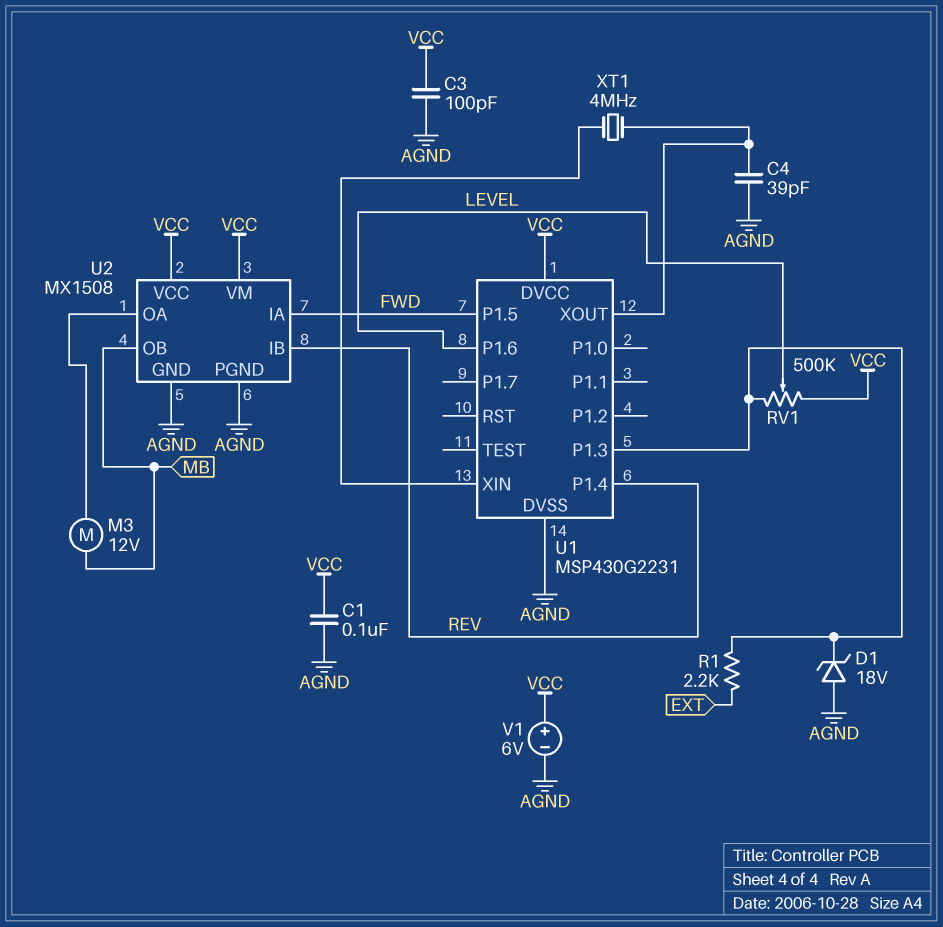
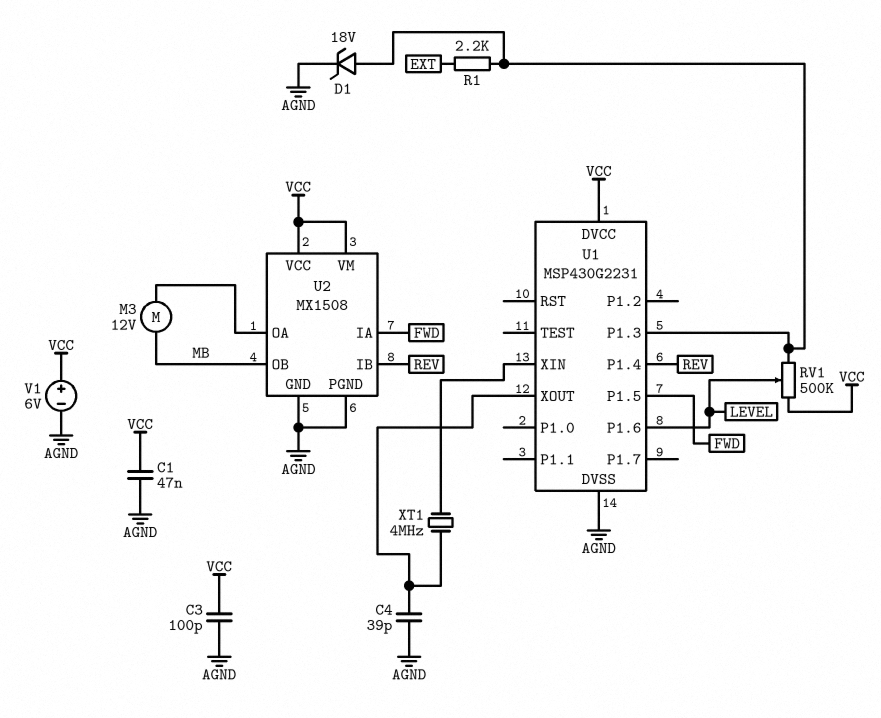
C1: 100nF (AGND, VCC) -> 47nF (AGND, VCC)
D1: zener 18V (A AGND, K U1/P1.3) -> zener 18V (A U1/P1.3, K AGND)

